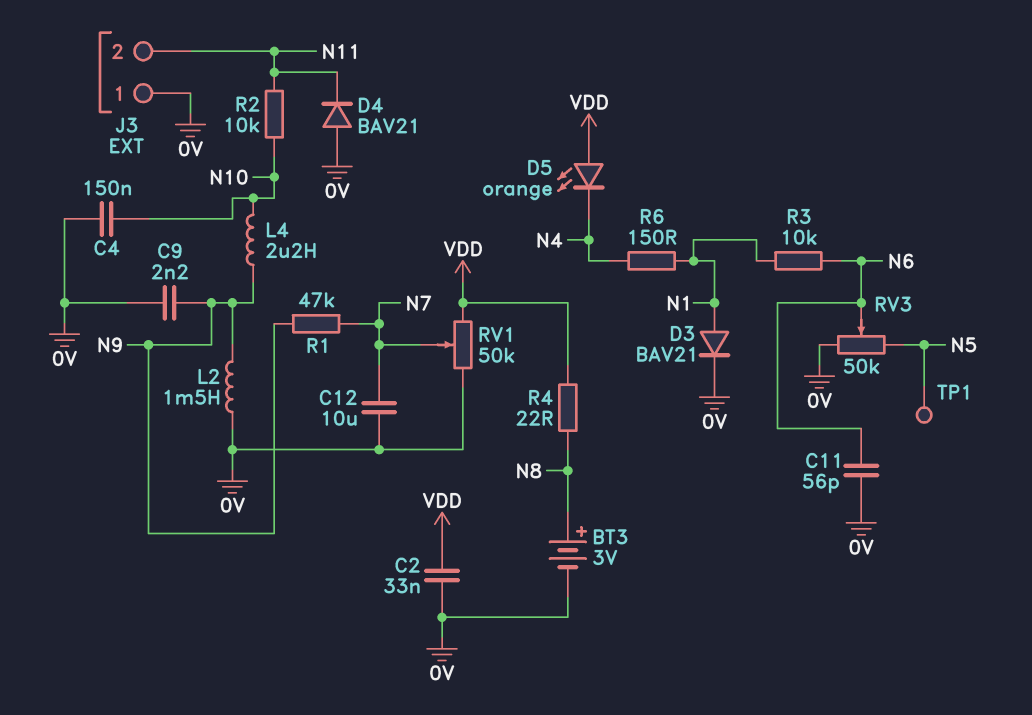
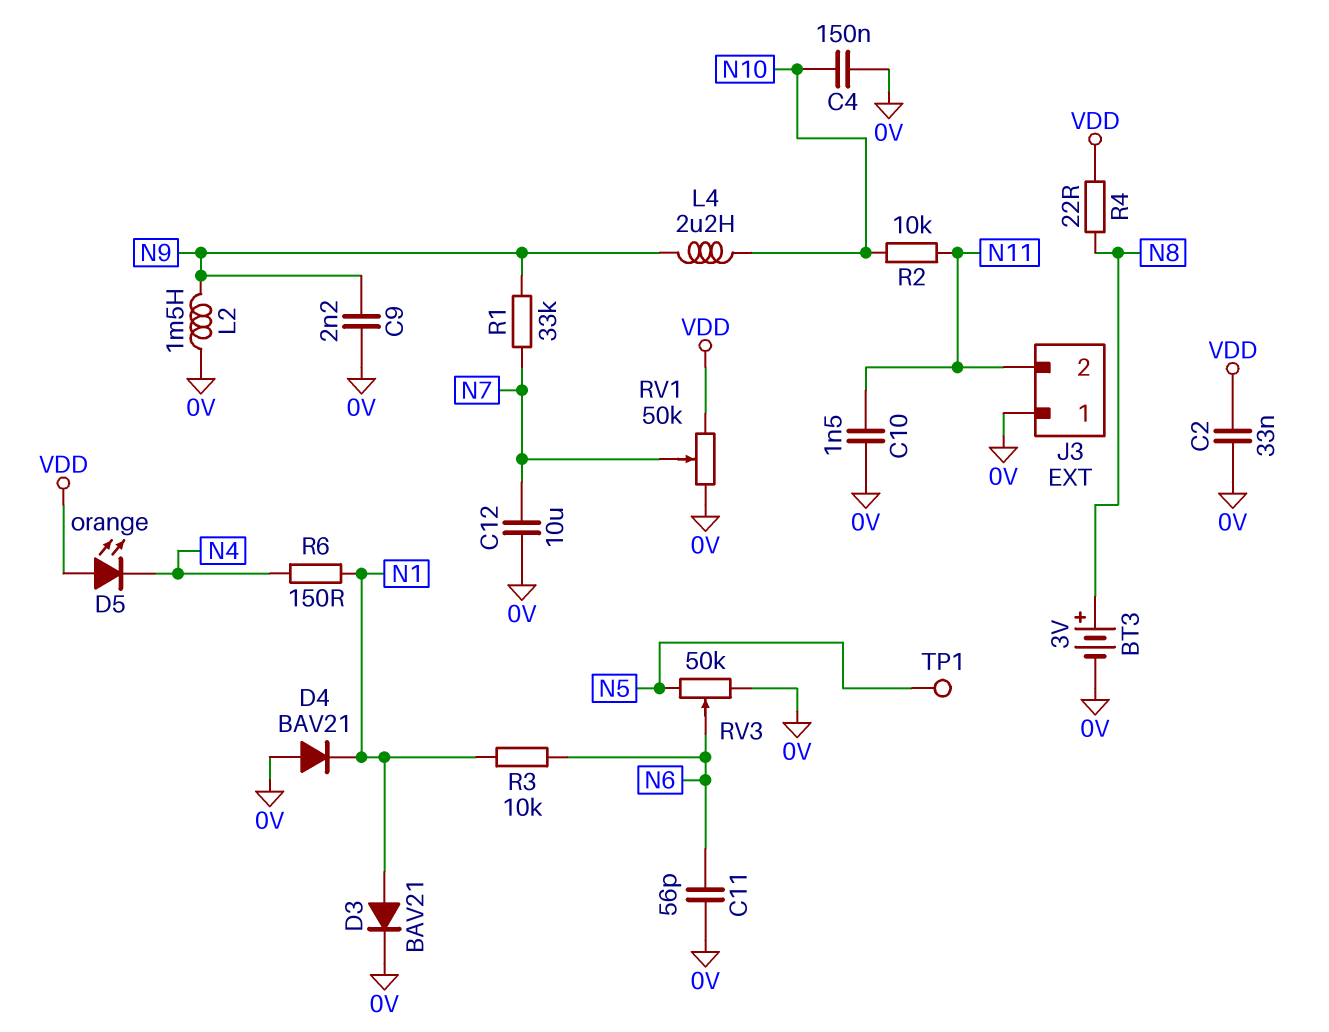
C10: none -> 1.5nF (0V, N11)
D4: diode BAV21 (A 0V, K N11) -> diode BAV21 (A 0V, K N1)
R1: 47k (N7, N9) -> 33k (N7, N9)

